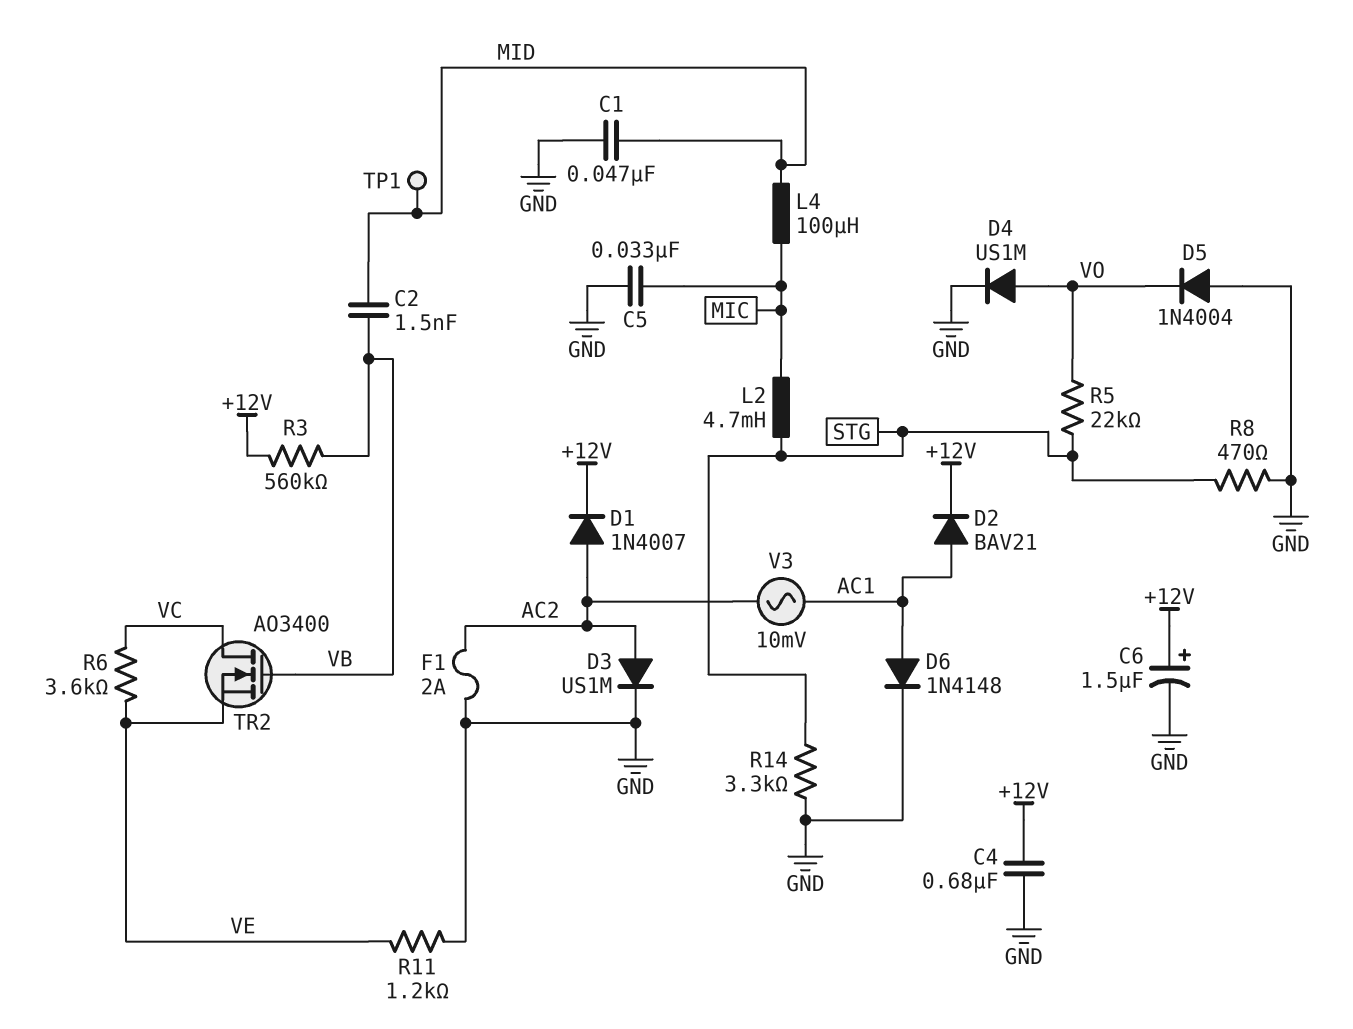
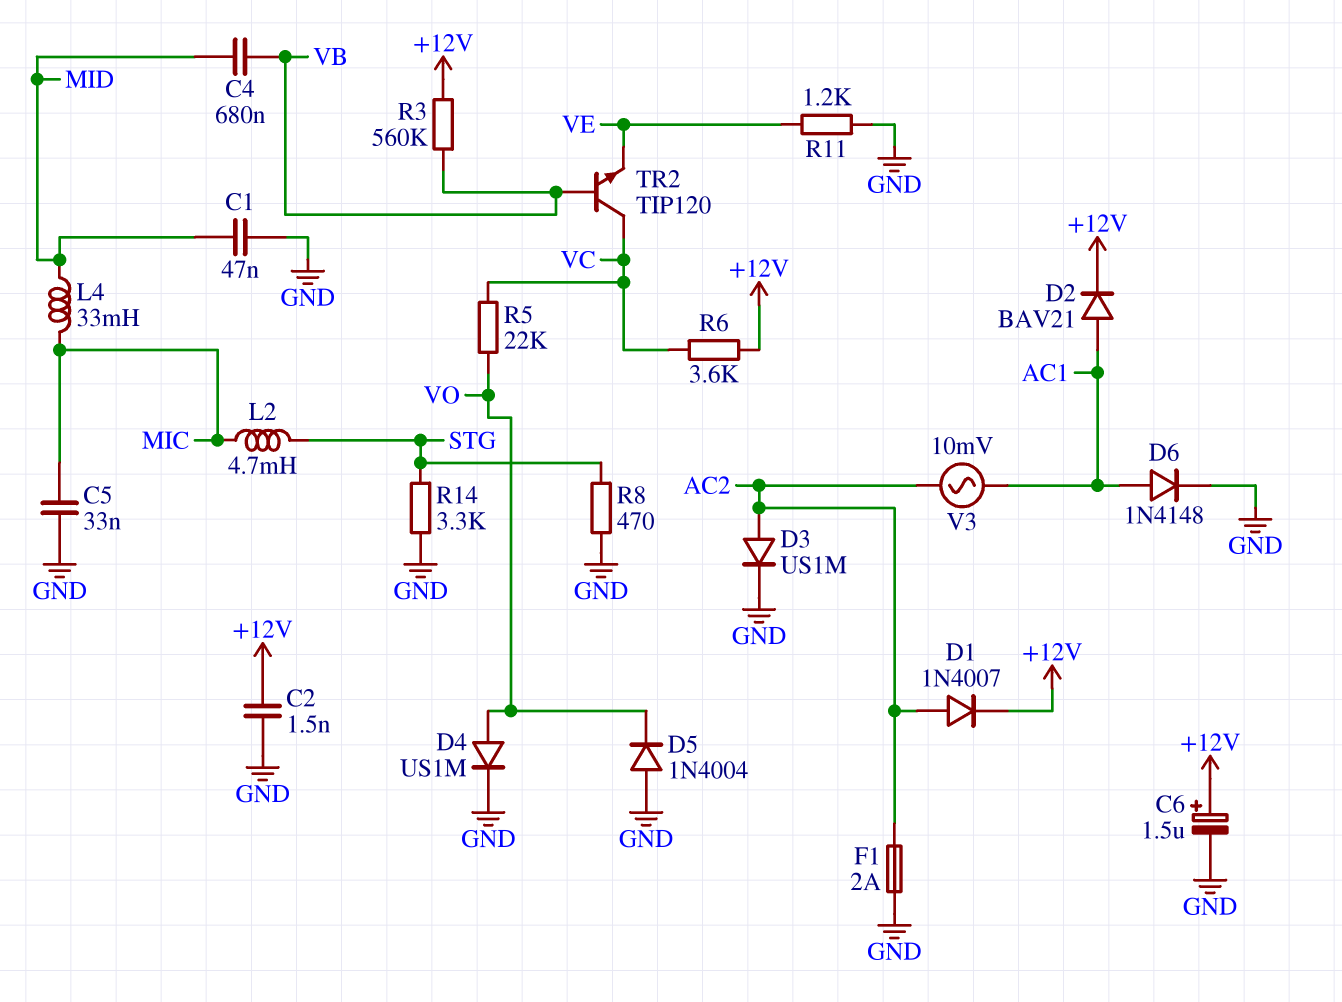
C2: 1.5nF (MID, VB) -> 1.5nF (+12V, GND)
C4: 680nF (+12V, GND) -> 680nF (MID, VB)
L4: 100uH (MIC, MID) -> 33mH (MIC, MID)
R5: 22k (STG, VO) -> 22k (VC, VO)
R6: 3.6k (VC, VE) -> 3.6k (+12V, VC)
TP1: test point (MID) -> none
TR2: NMOS AO3400 (G VB, D VC, S VE) -> NPN TIP120 (B VB, C VC, E VE)

